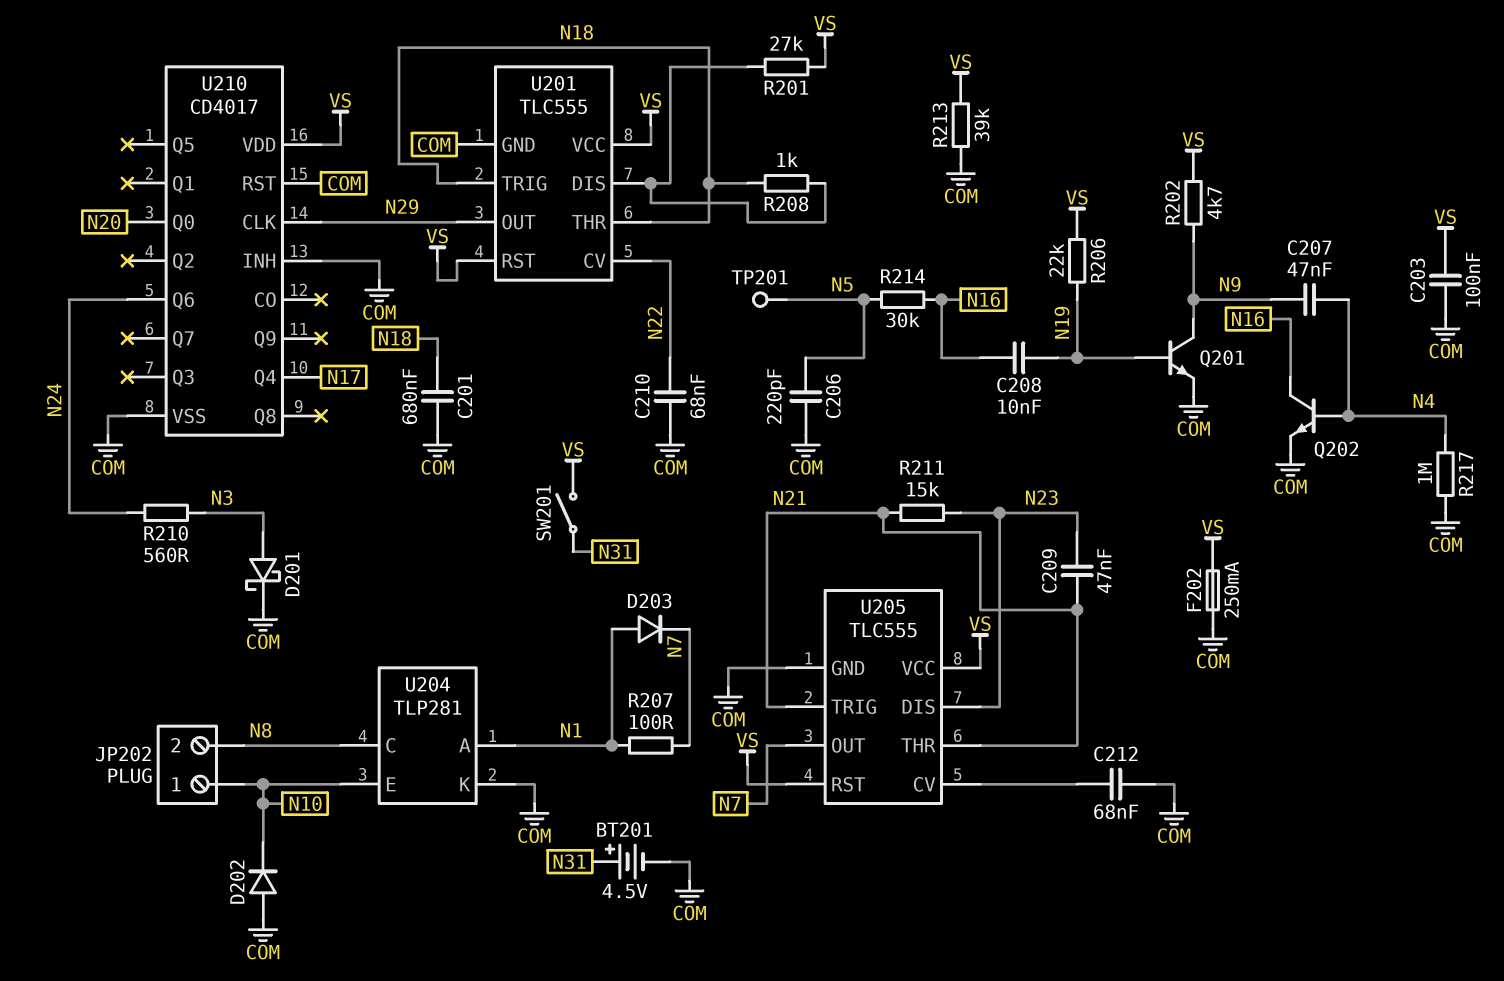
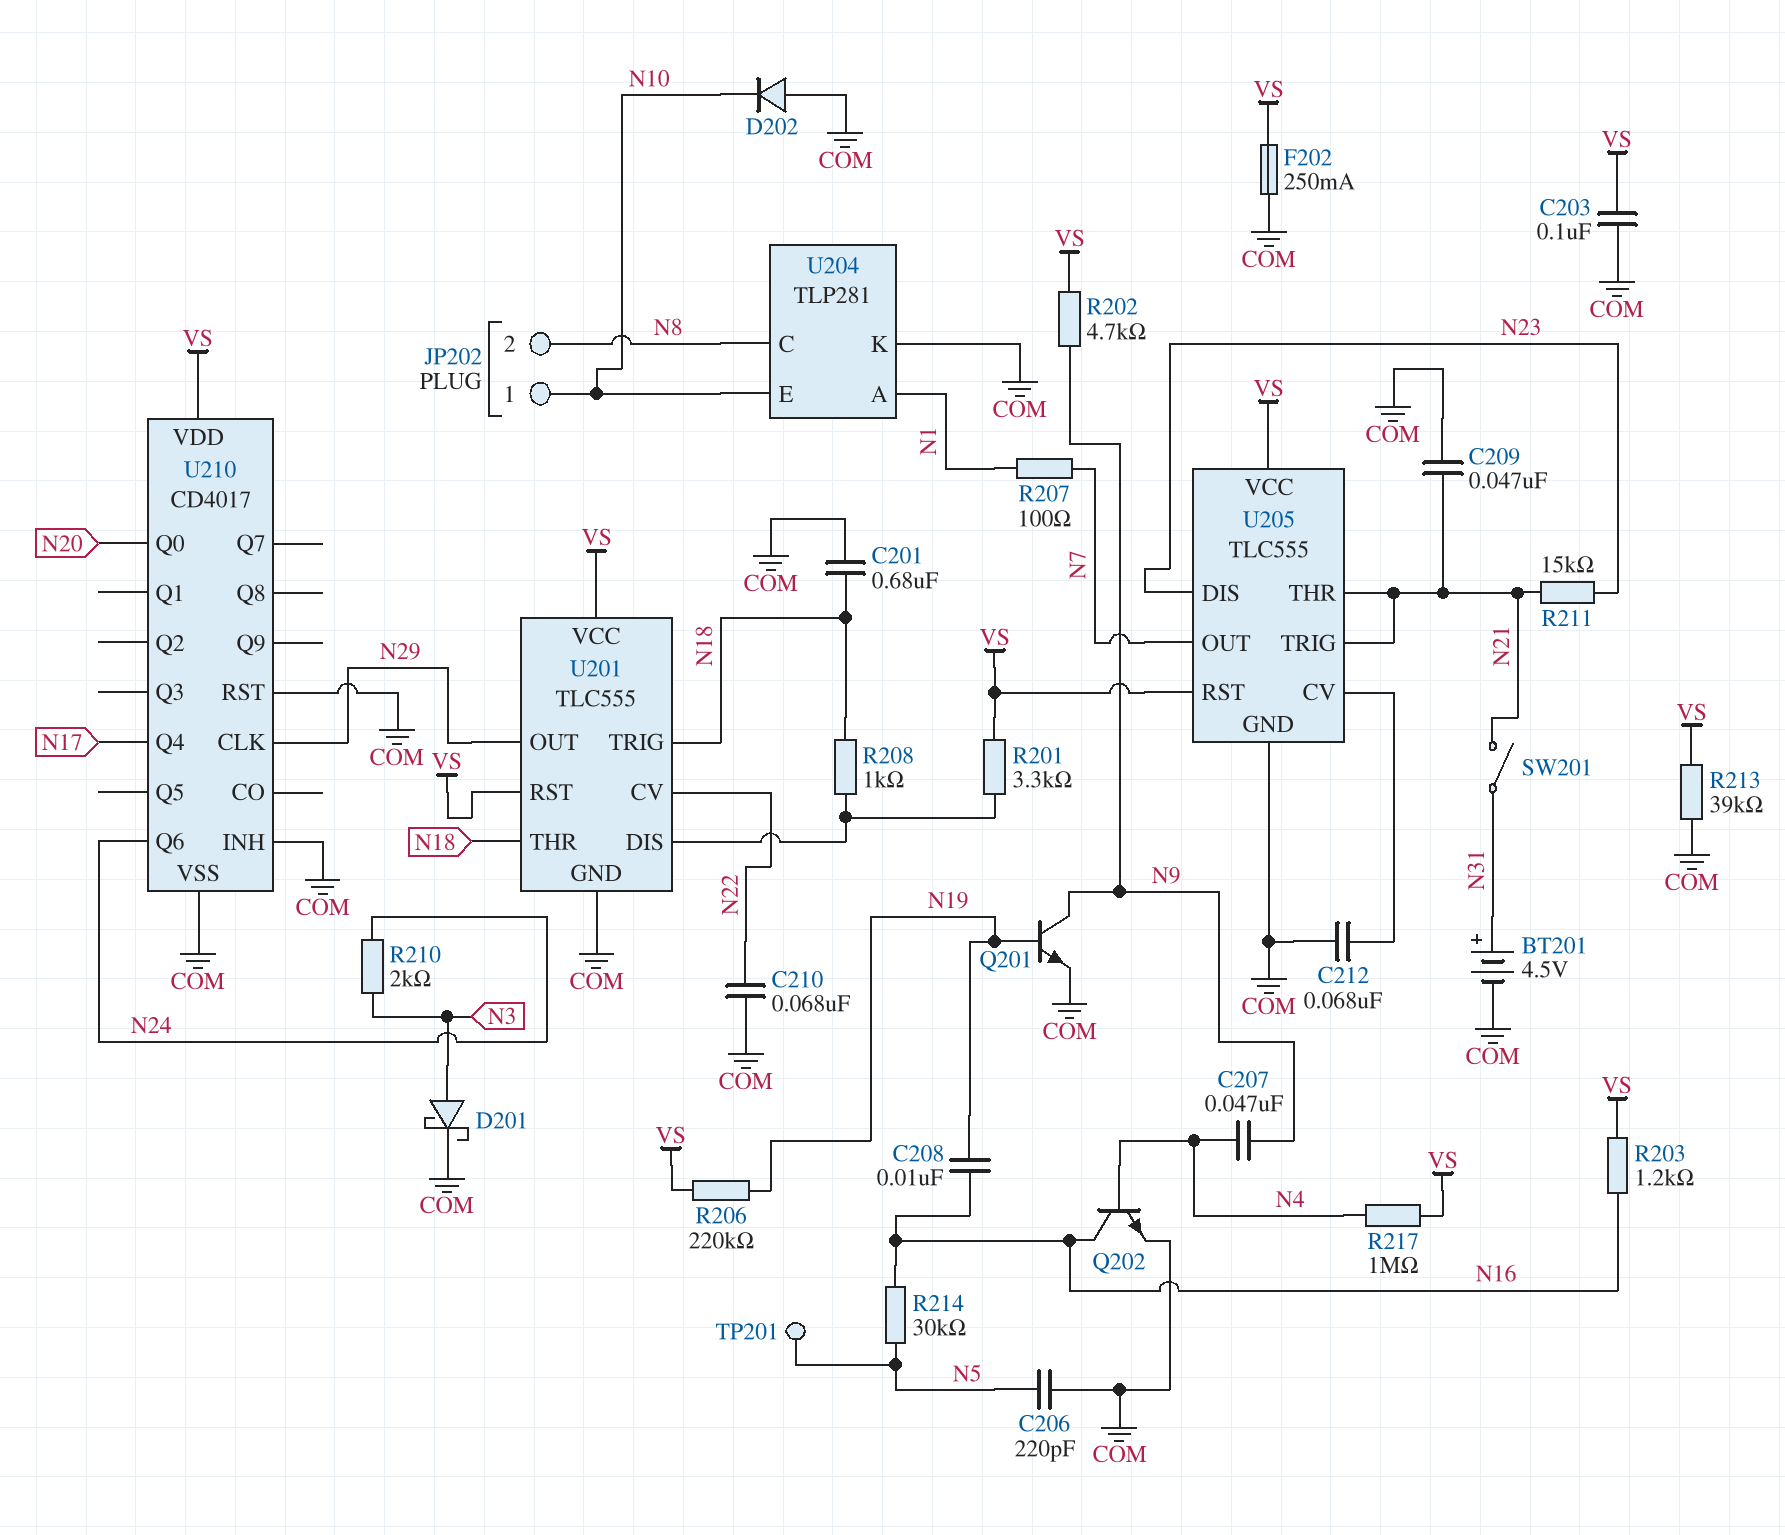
C209: 47nF (N21, N23) -> 47nF (COM, N21)
D203: diode (A N1, K N7) -> none
R201: 27k (U201/DIS, VS) -> 3.3k (U201/DIS, VS)
R203: none -> 1.2k (N16, VS)
R206: 22k (N19, VS) -> 220k (N19, VS)
R210: 560 (N3, N24) -> 2k (N3, N24)
R217: 1M (COM, N4) -> 1M (N4, VS)
SW201: switch (N31, VS) -> switch (N21, N31)

